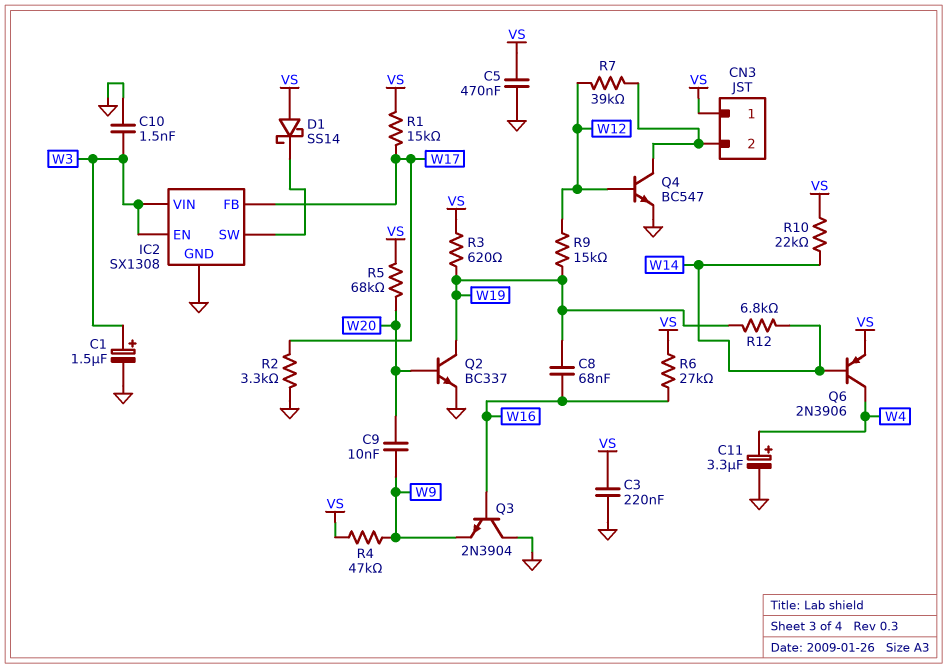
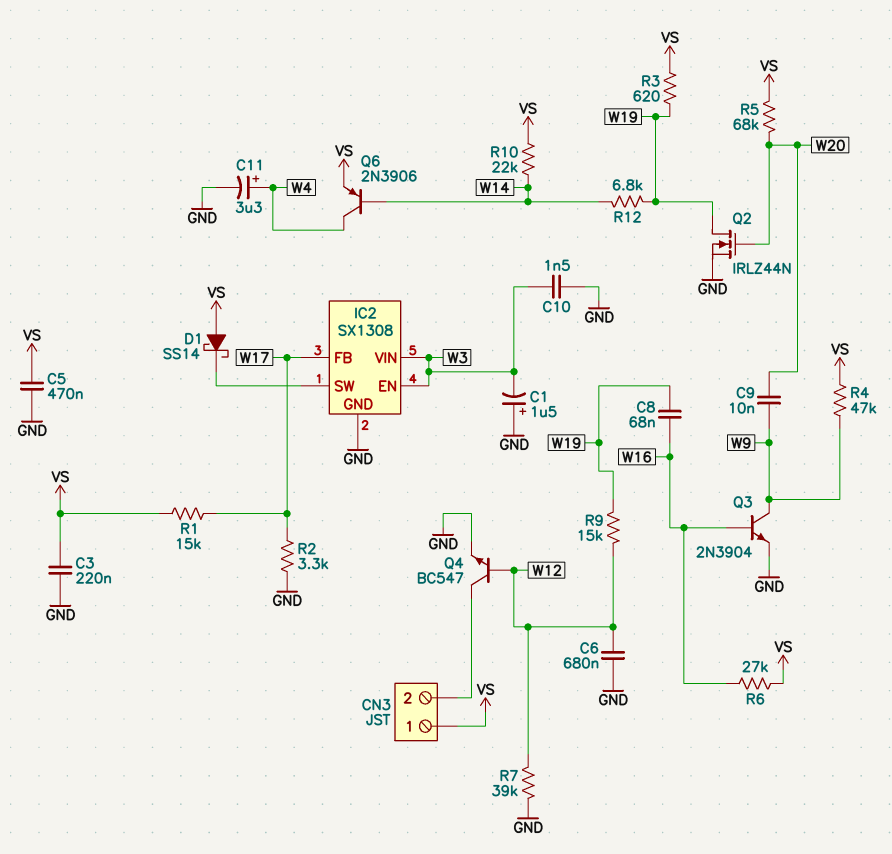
C1: 1.5uF (plus W3, minus GND) -> 1.5uF (plus GND, minus W3)
C6: none -> 680nF (GND, W12)
Q2: NPN BC337 (B W20, C W19, E GND) -> NMOS IRLZ44N (G W20, D W19, S GND)
Q3: NPN 2N3904 (B W16, C GND, E W9) -> NPN 2N3904 (B W16, C W9, E GND)
R7: 39k (CN3/2, W12) -> 39k (GND, W12)

